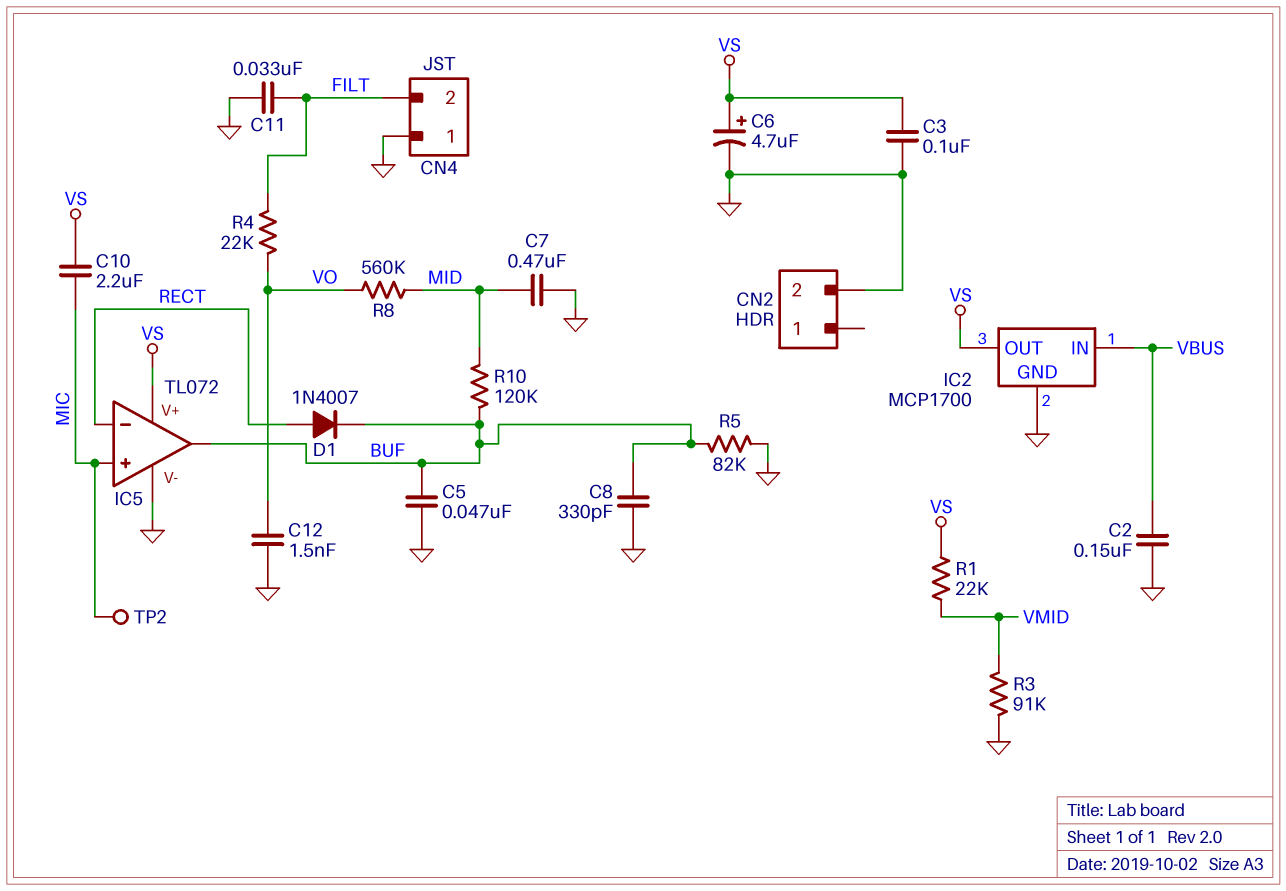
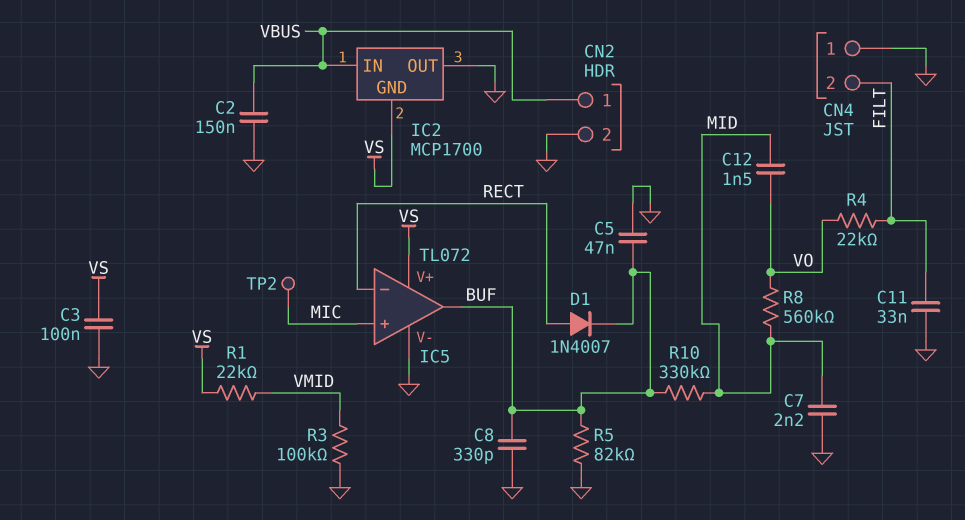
C6: 4.7uF (plus VS, minus GND) -> none
C7: 470nF (GND, MID) -> 2.2nF (GND, MID)
C10: 2.2uF (MIC, VS) -> none
C12: 1.5nF (GND, VO) -> 1.5nF (MID, VO)
CN2 pin 1: none -> VBUS
IC2 pin GND: GND -> VS
IC2 pin OUT: VS -> GND
R3: 91k (GND, VMID) -> 100k (GND, VMID)
R10: 120k (BUF, MID) -> 330k (BUF, MID)

